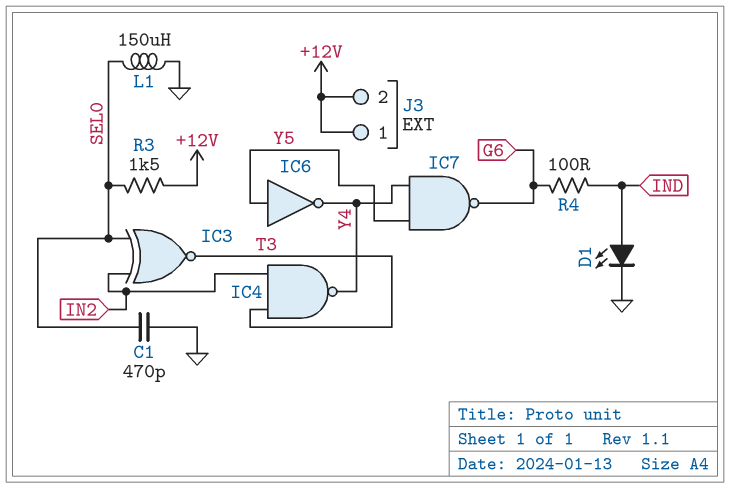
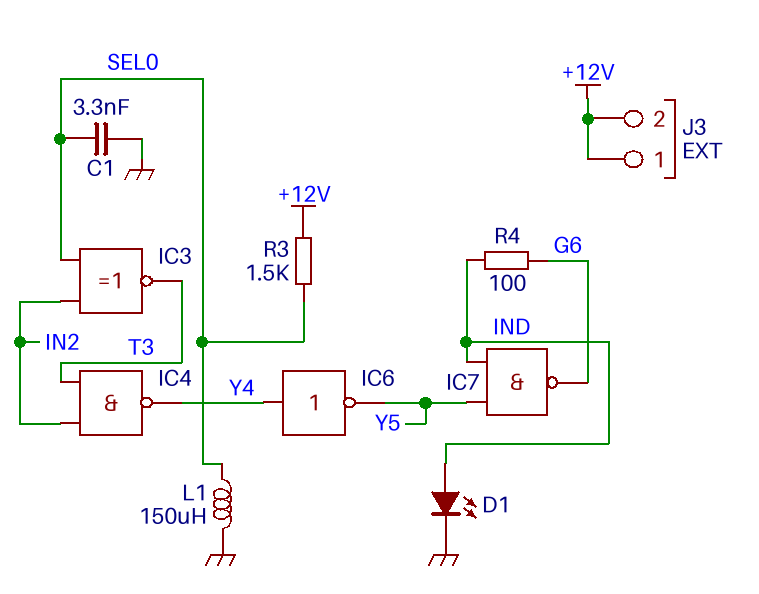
C1: 470pF (GND, SEL0) -> 3.3nF (GND, SEL0)
IC6: NOT (in Y5, out Y4) -> NOT (in Y4, out Y5)
IC7: NAND (in Y4, in Y5, out G6) -> NAND (in IND, in Y5, out G6)

